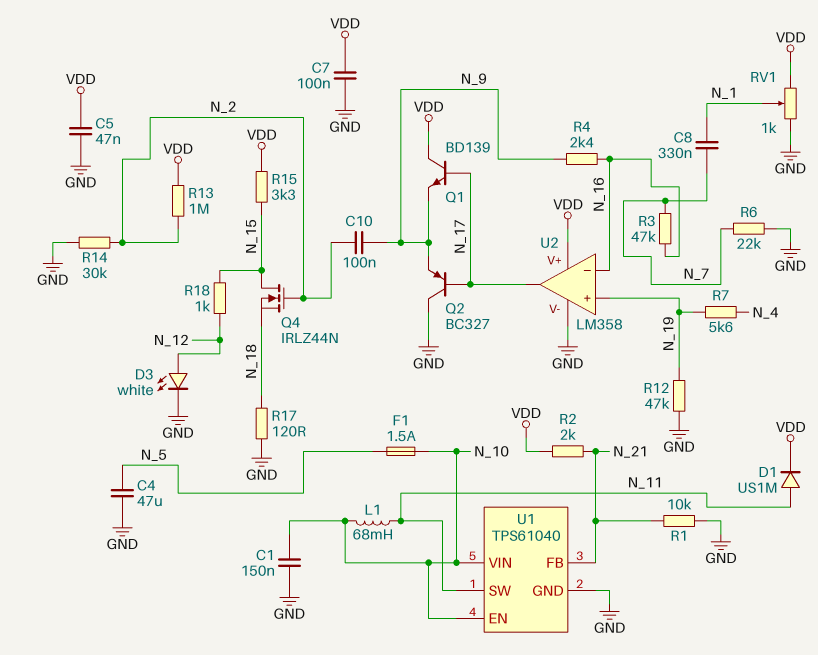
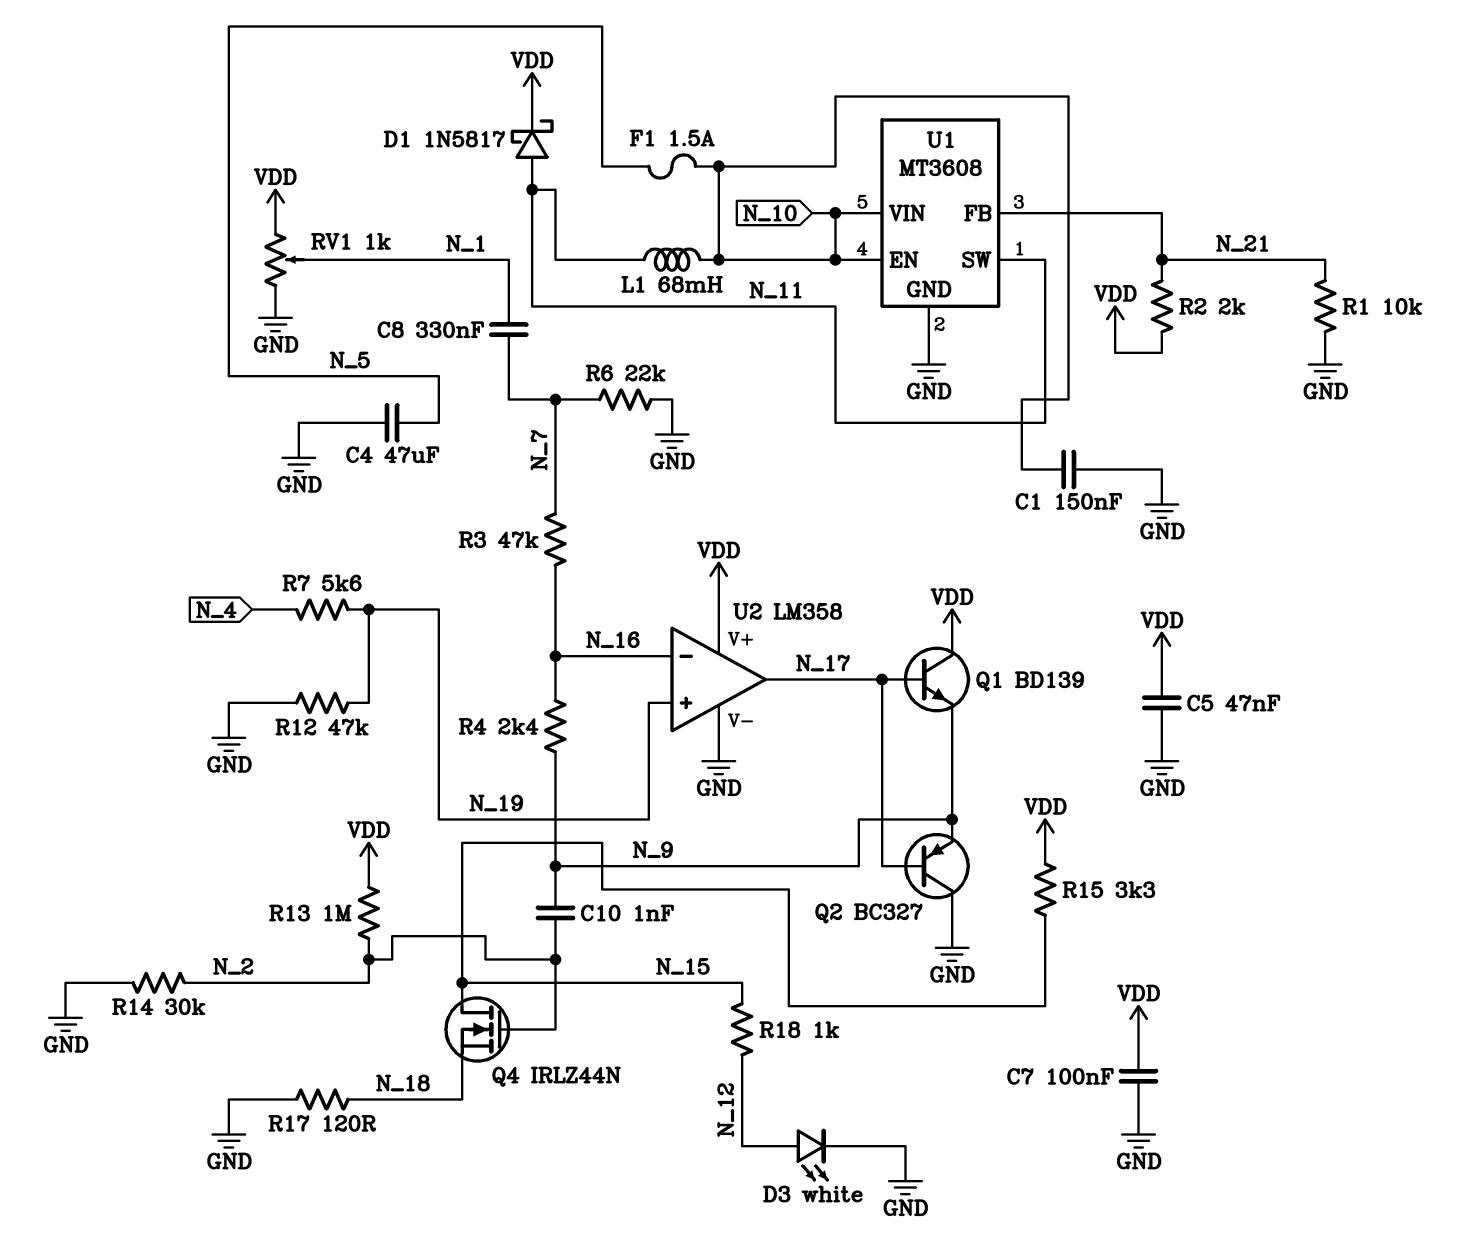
C10: 100nF (N_2, N_9) -> 1nF (N_2, N_9)
D1: diode US1M (A N_11, K VDD) -> schottky 1N5817 (A N_11, K VDD)
U1: TPS61040 -> MT3608

